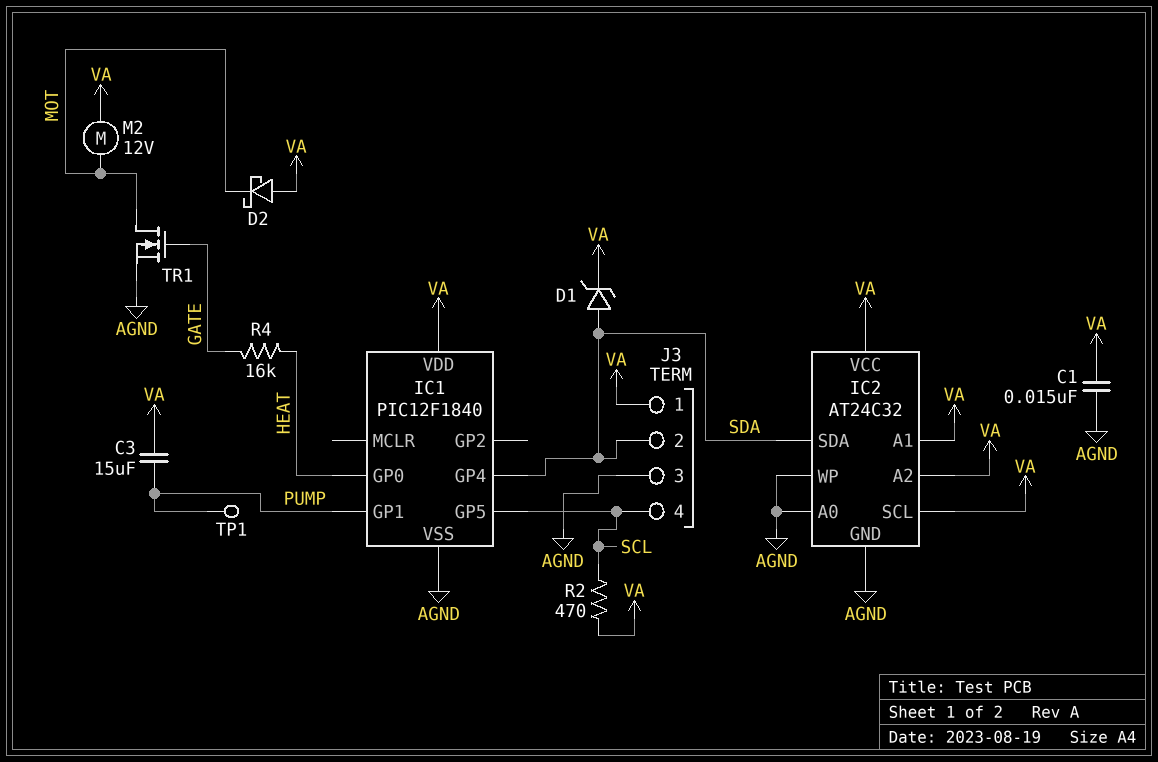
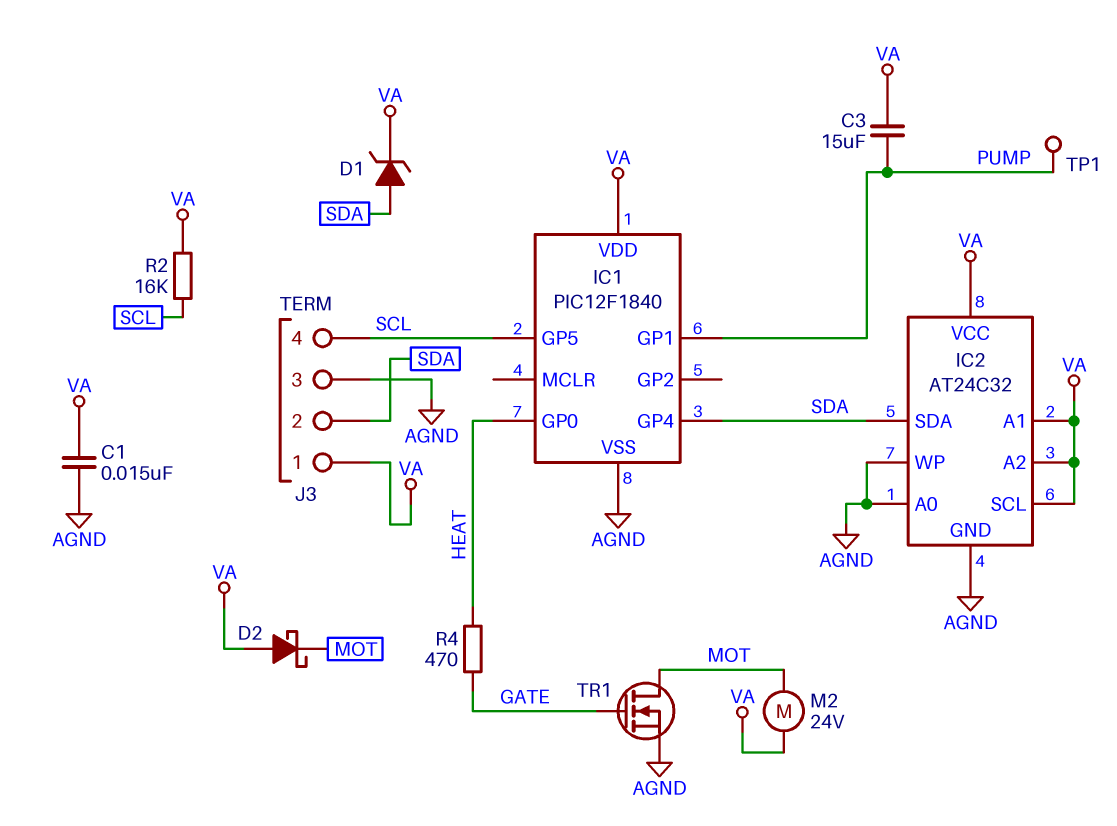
M2: motor 12V (MOT, VA) -> motor 24V (MOT, VA)
R2: 470 (SCL, VA) -> 16k (SCL, VA)
R4: 16k (GATE, HEAT) -> 470 (GATE, HEAT)

